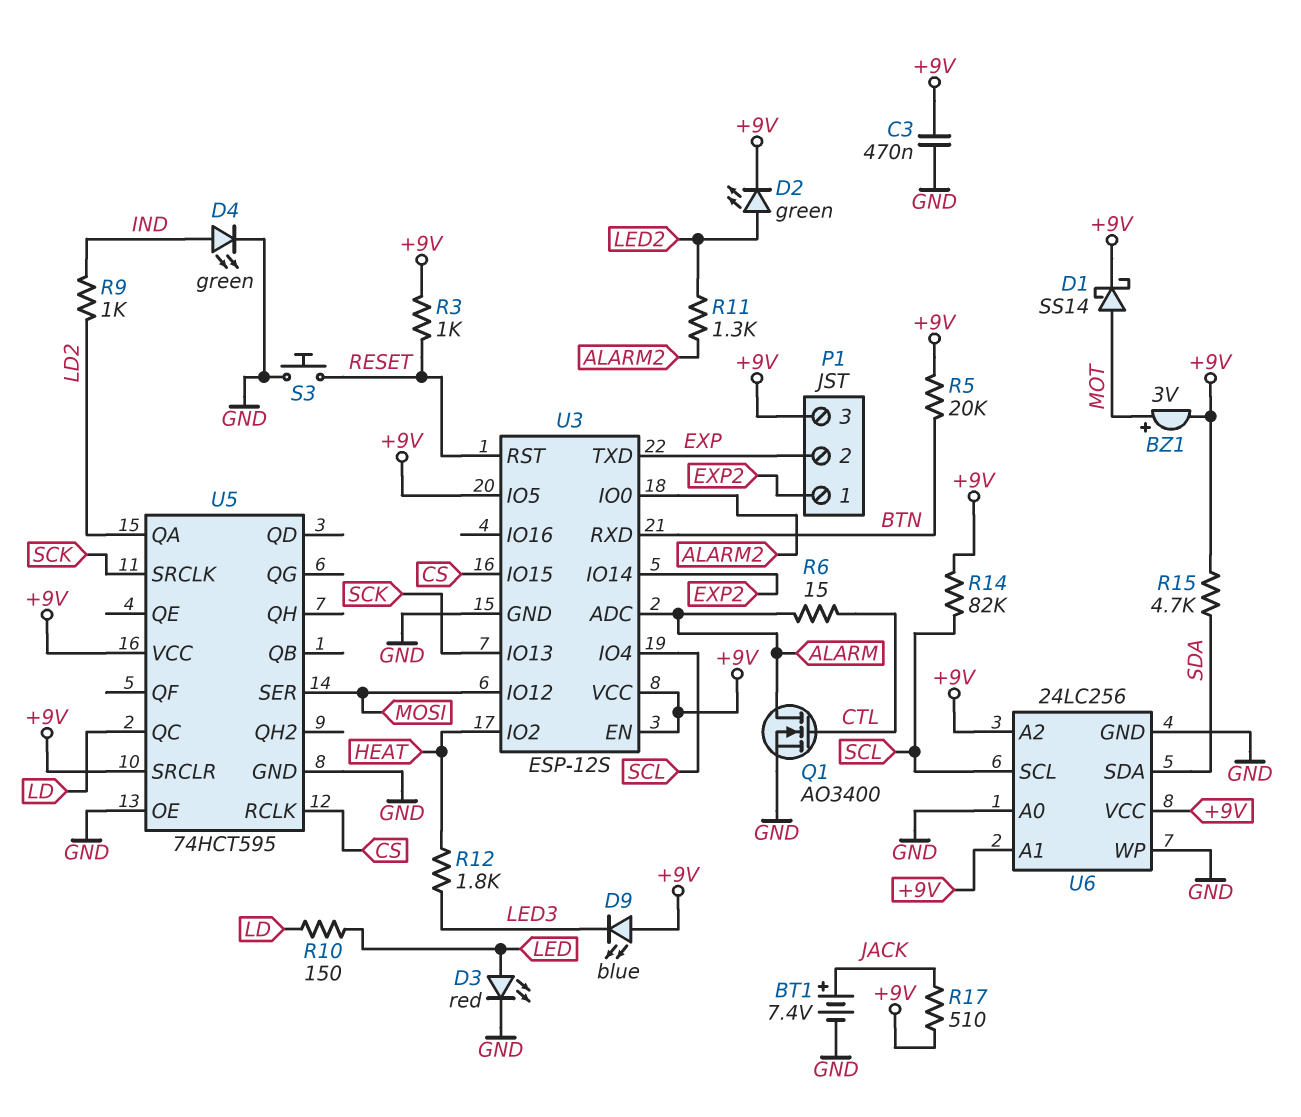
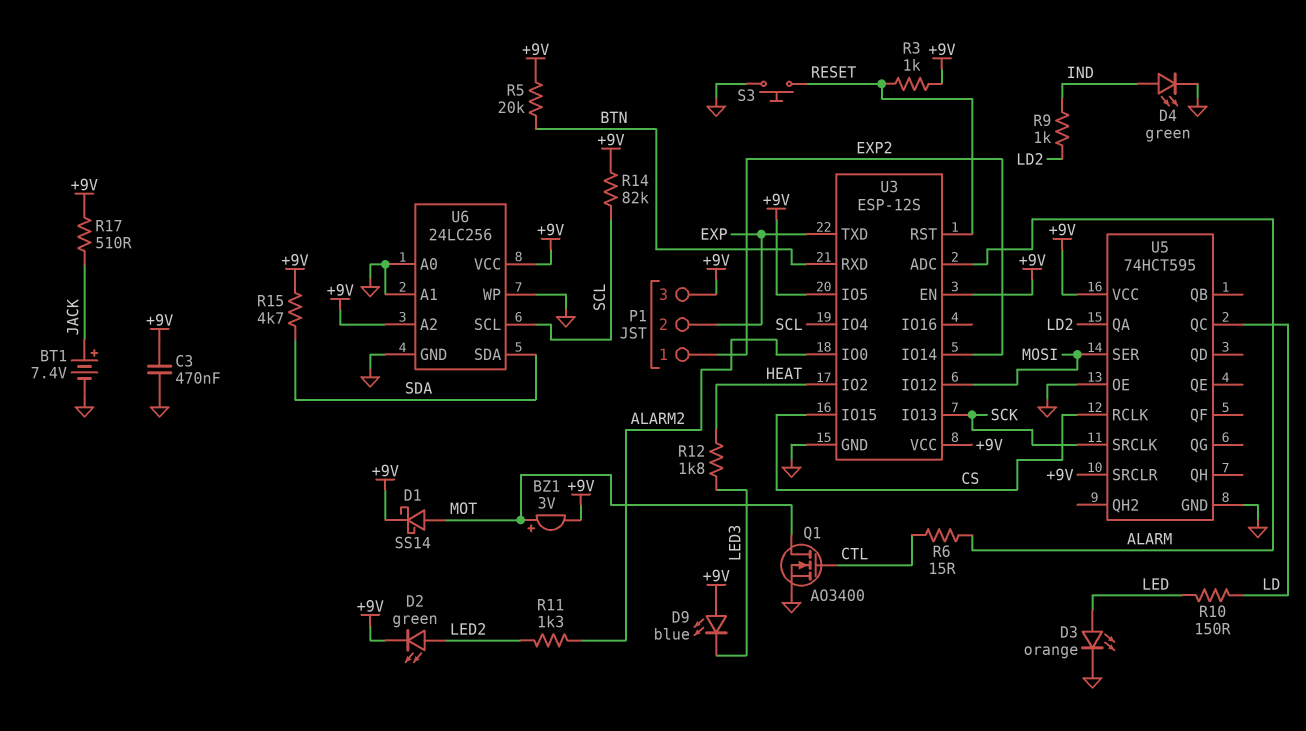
D3: LED red (A LED, K GND) -> LED orange (A LED, K GND)
Q1: NMOS AO3400 (G CTL, D ALARM, S GND) -> NMOS AO3400 (G CTL, D MOT, S GND)
U6 pin A1: +9V -> GND

